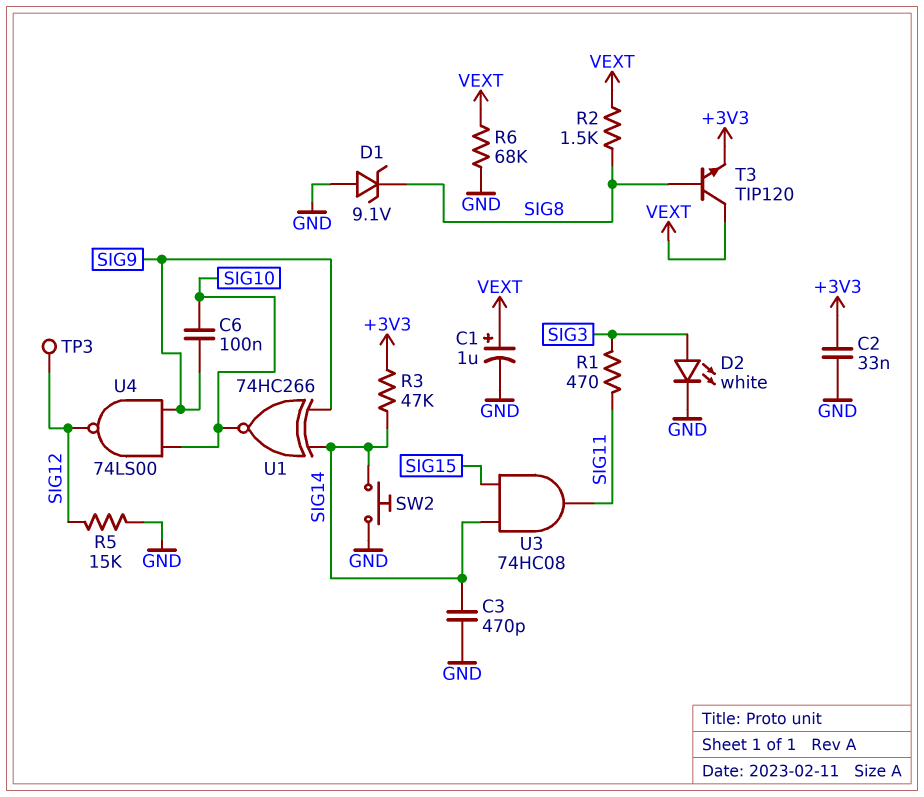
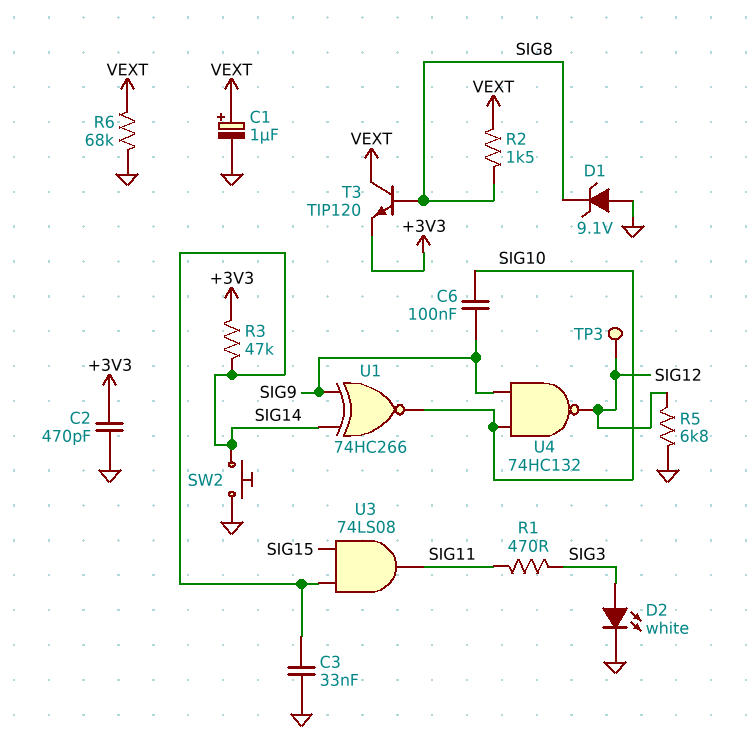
C2: 33nF (+3V3, GND) -> 470pF (+3V3, GND)
C3: 470pF (GND, SIG14) -> 33nF (GND, SIG14)
R5: 15k (GND, SIG12) -> 6.8k (GND, SIG12)
U3: AND 74HC08 (in SIG14, in SIG15, out SIG11) -> AND 74LS08 (in SIG14, in SIG15, out SIG11)
U4: NAND 74LS00 (in SIG9, in SIG10, out SIG12) -> NAND 74HC132 (in SIG9, in SIG10, out SIG12)

